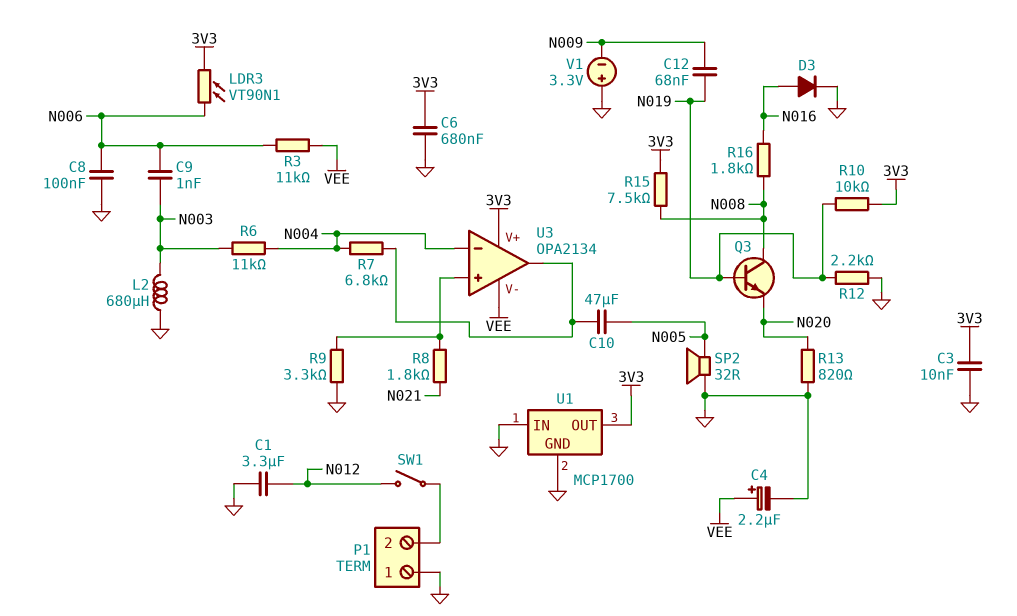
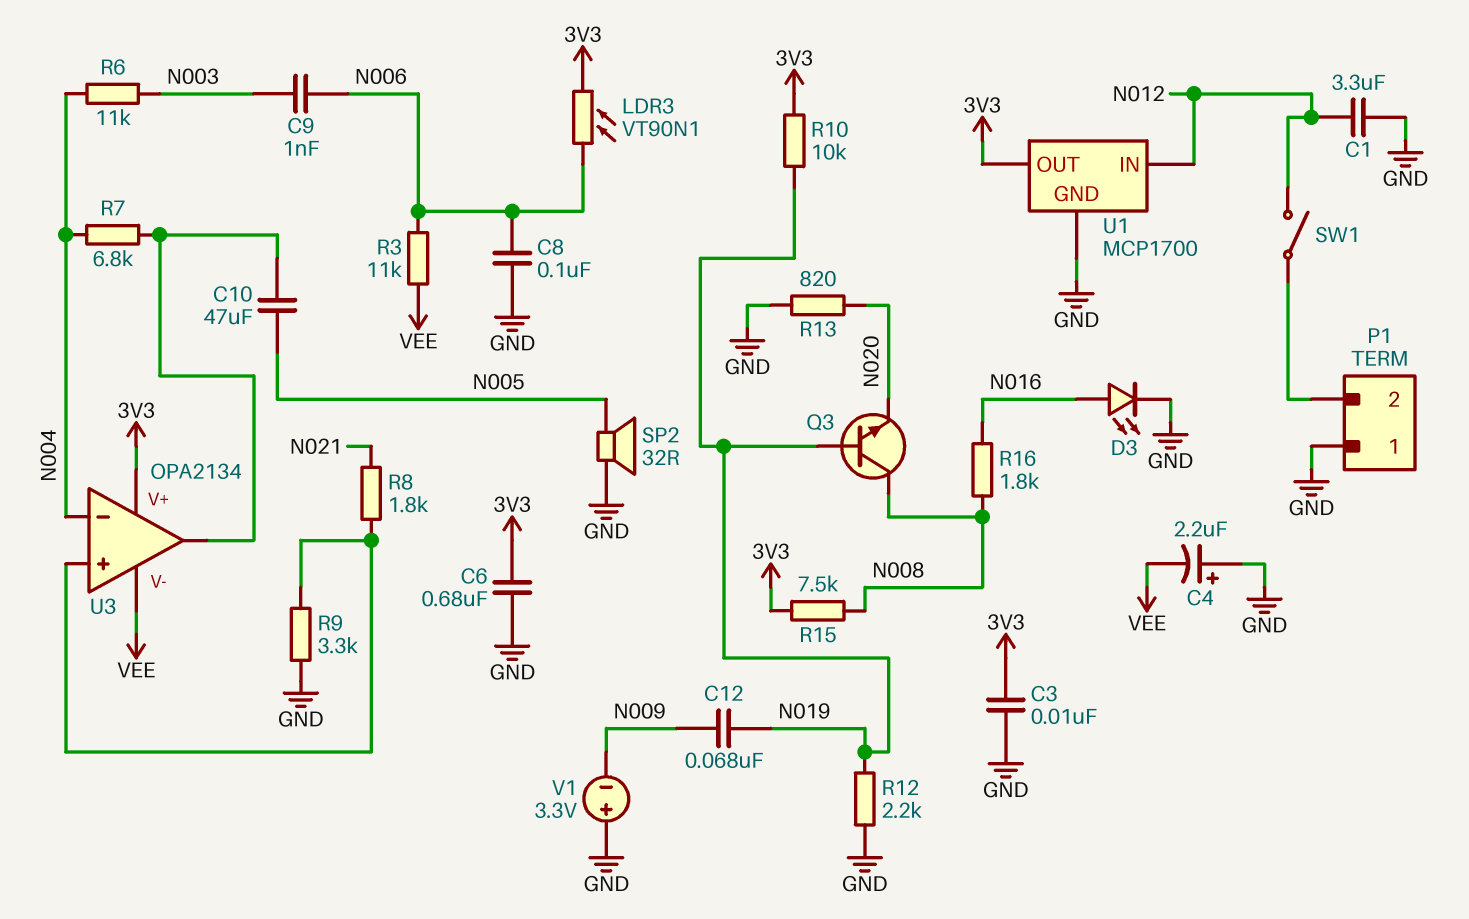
C4: 2.2uF (plus VEE, minus GND) -> 2.2uF (plus GND, minus VEE)
D3: diode (A N016, K GND) -> LED (A N016, K GND)
L2: 680uH (GND, N003) -> none
U1 pin IN: GND -> N012

